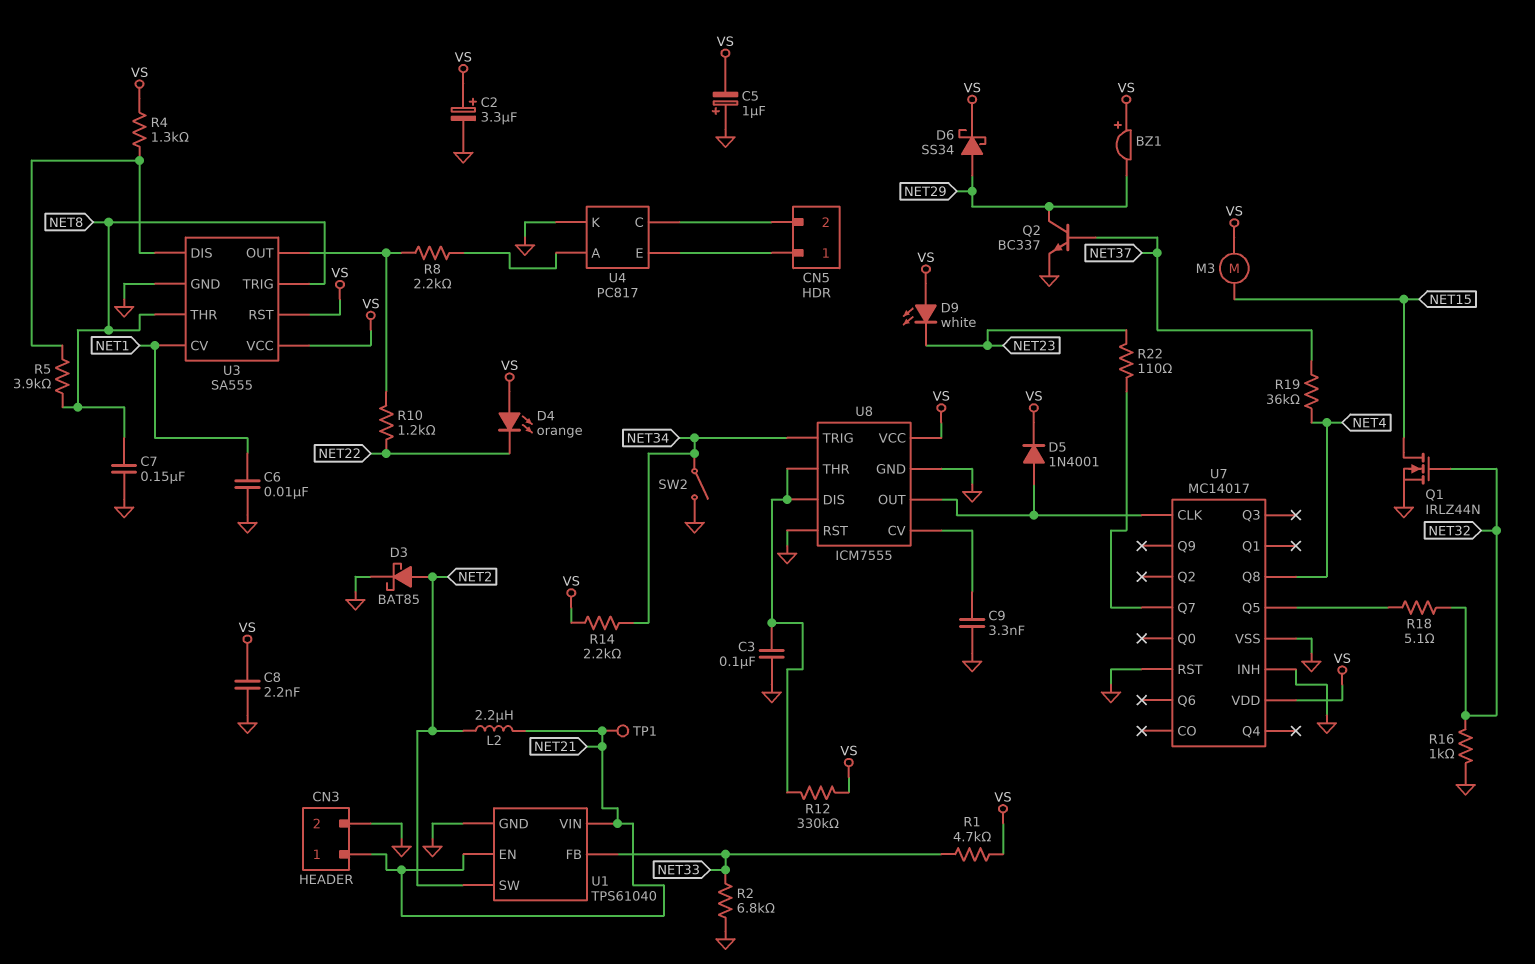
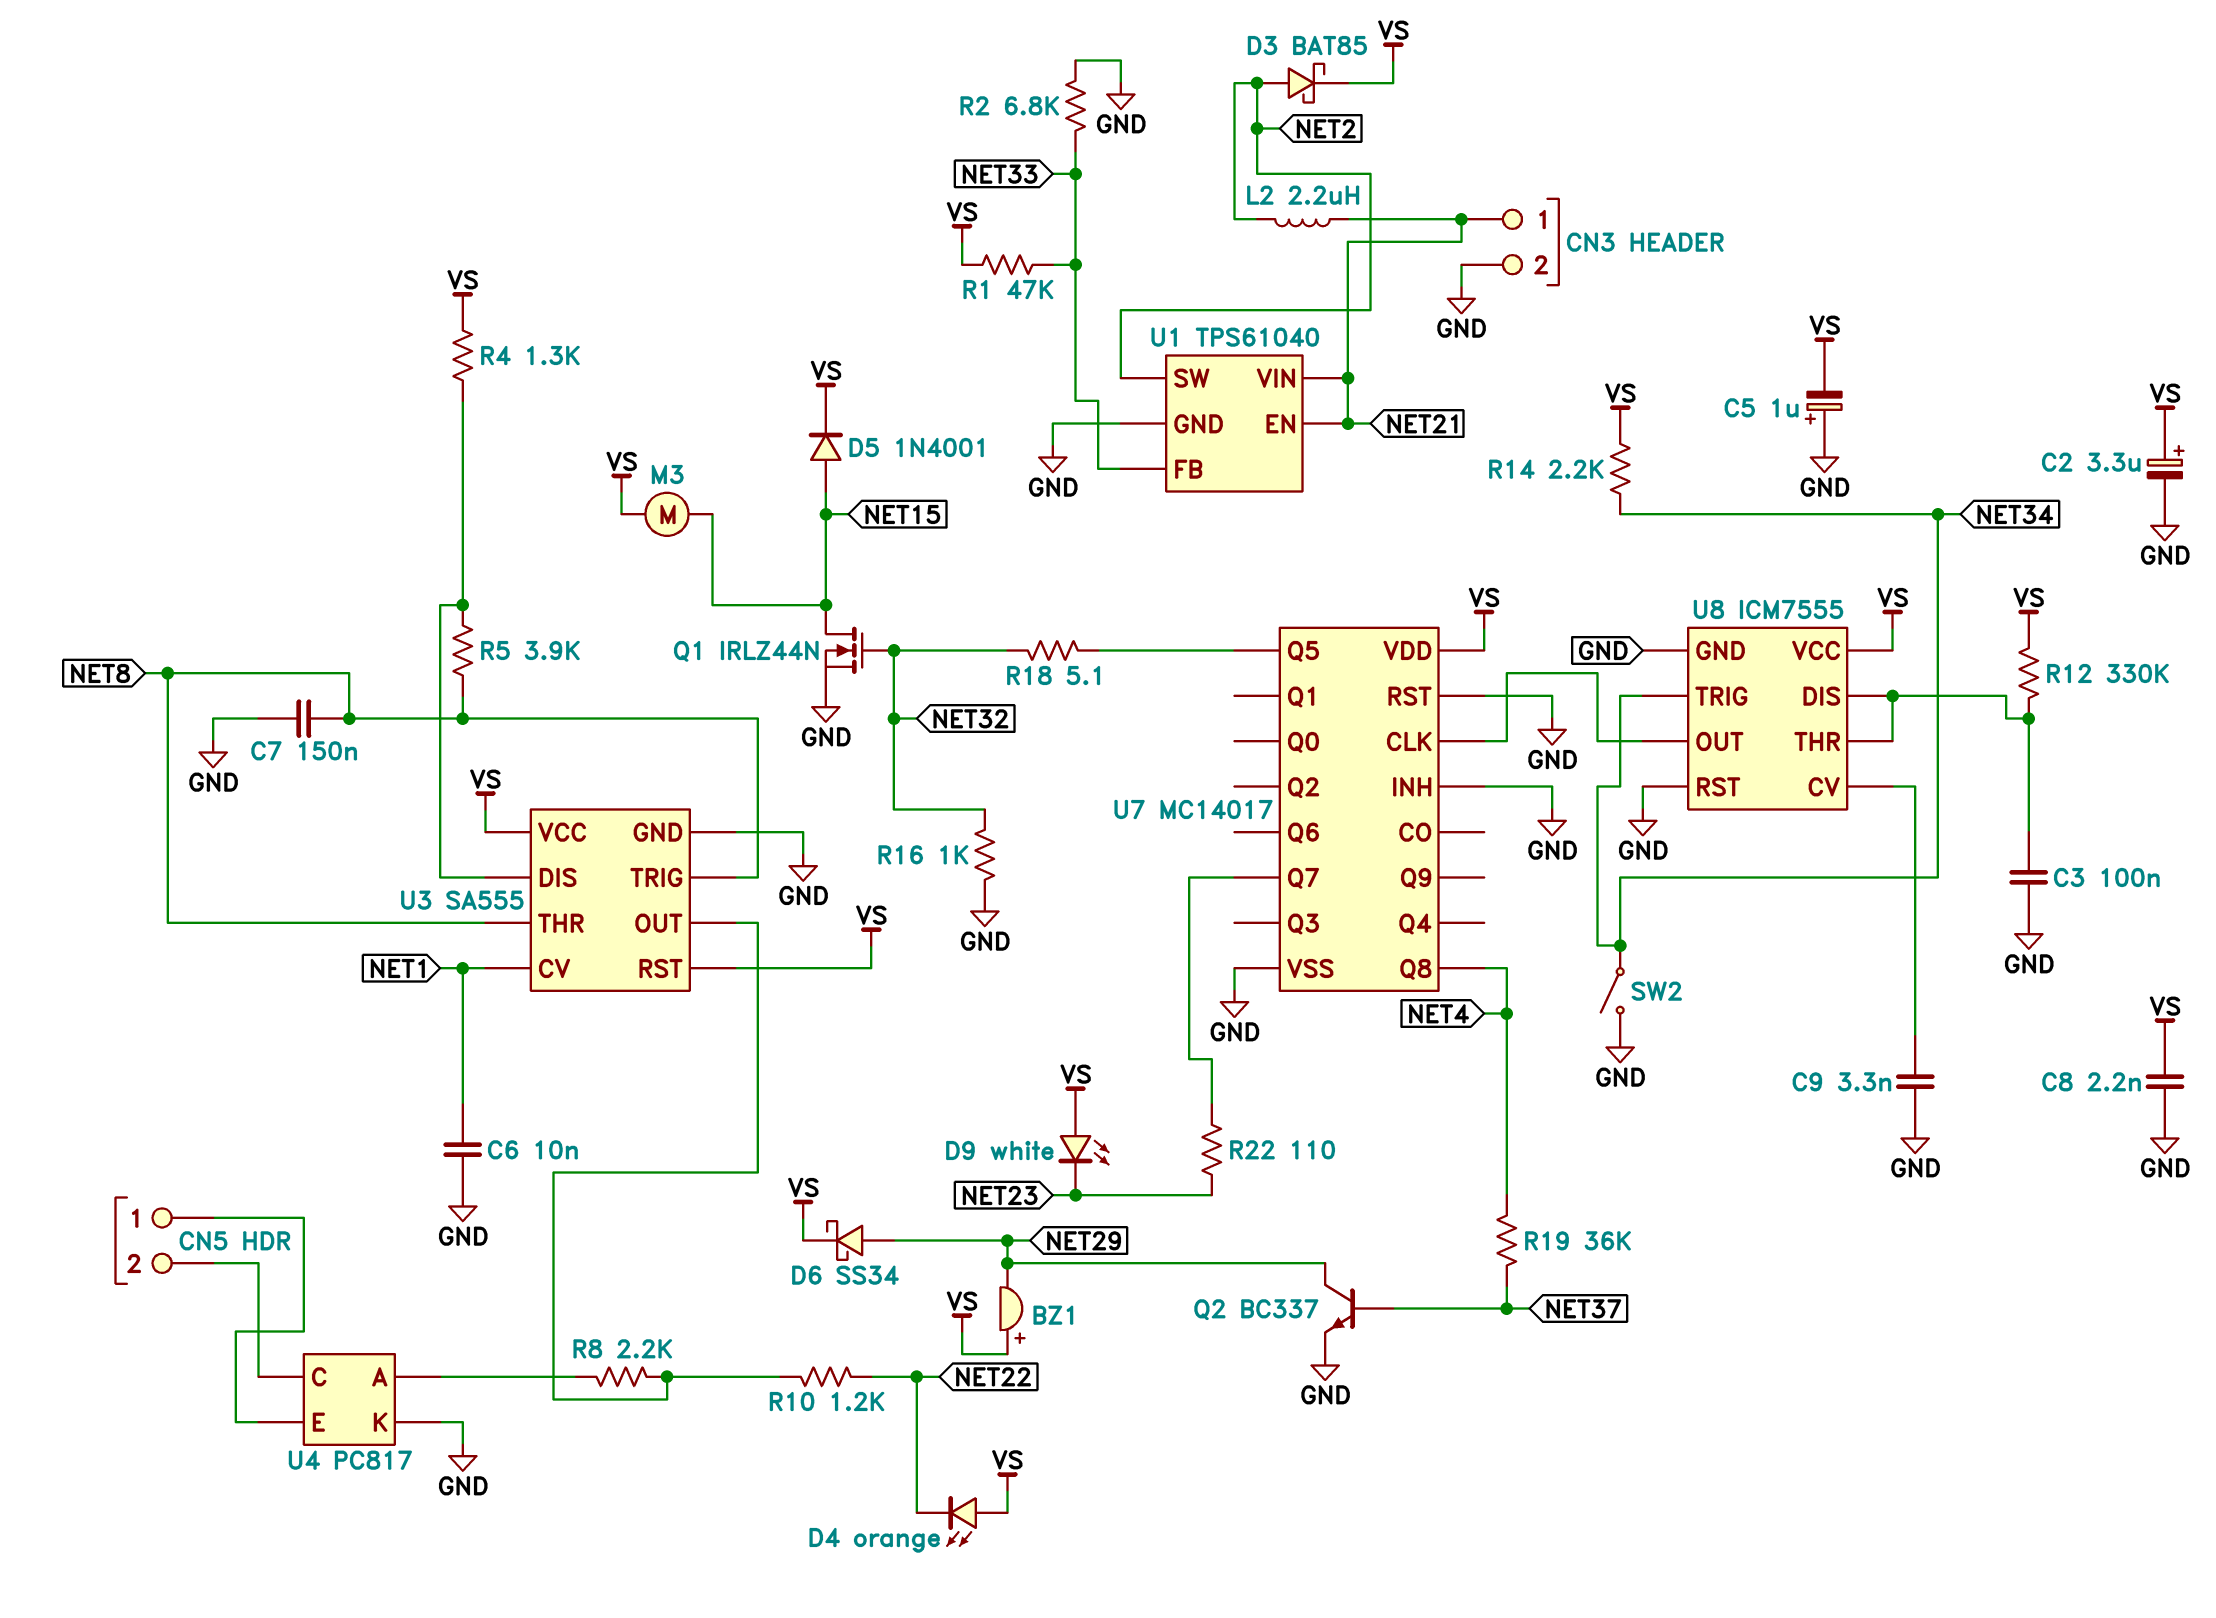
D3: schottky BAT85 (A NET2, K GND) -> schottky BAT85 (A NET2, K VS)
D5: diode 1N4001 (A U7/CLK, K VS) -> diode 1N4001 (A NET15, K VS)
R1: 4.7k (NET33, VS) -> 47k (NET33, VS)
TP1: test point (NET21) -> none

